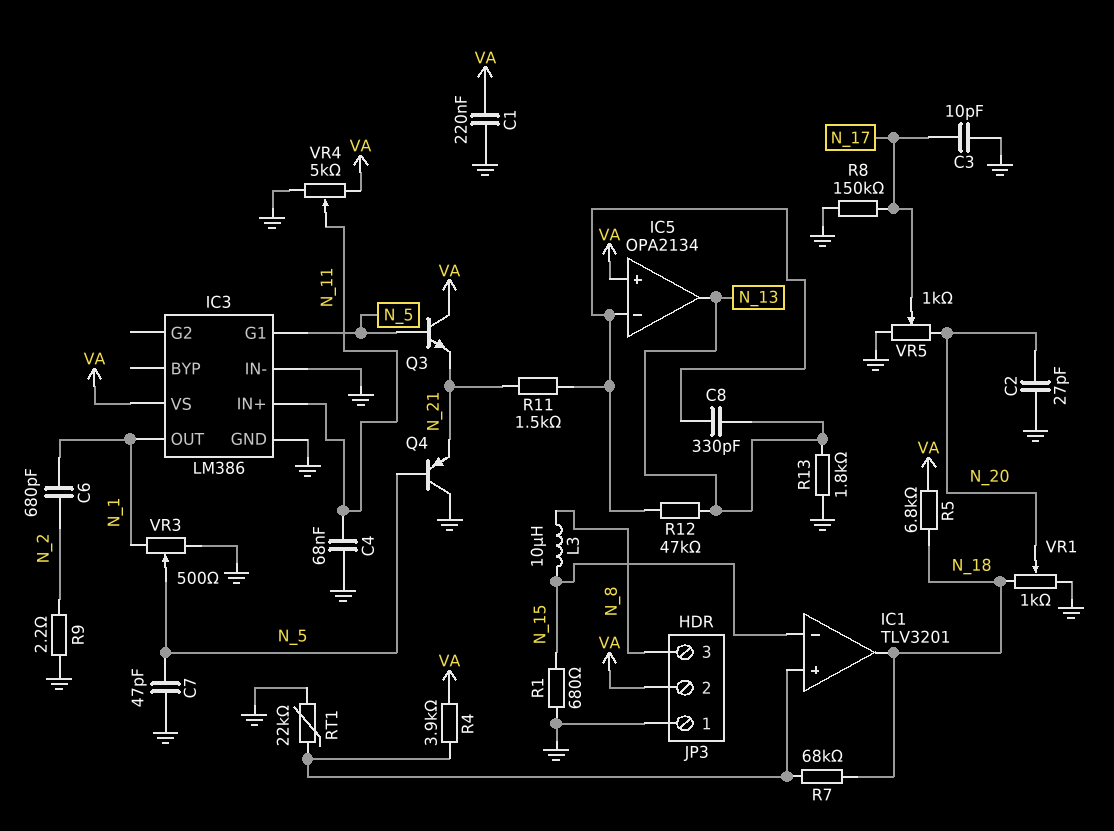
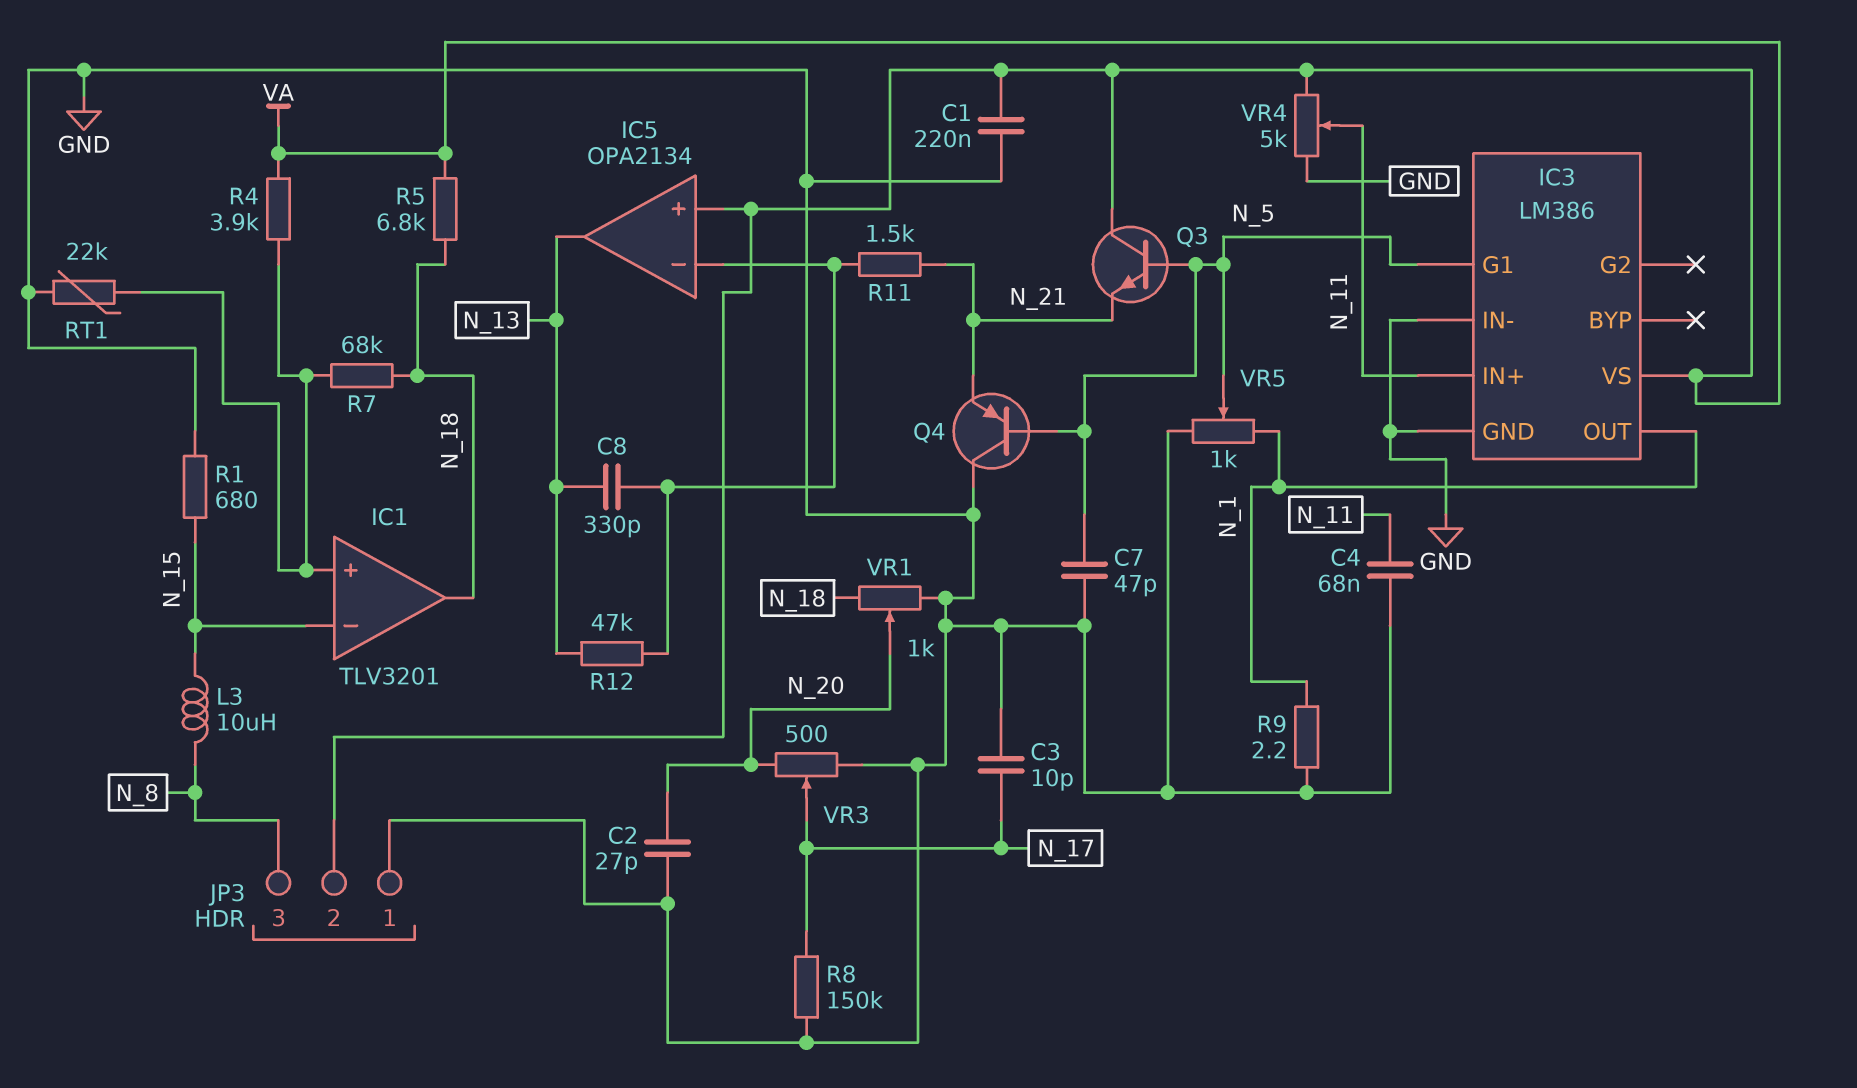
C6: 680pF (N_1, N_2) -> none
R9: 2.2 (GND, N_2) -> 2.2 (GND, N_1)
R13: 1.8k (GND, N_13) -> none
VR3: 500 (GND, N_1, wiper N_5) -> 500 (GND, N_20, wiper N_17)
VR5: 1k (GND, N_20, wiper N_17) -> 1k (GND, N_1, wiper N_5)

